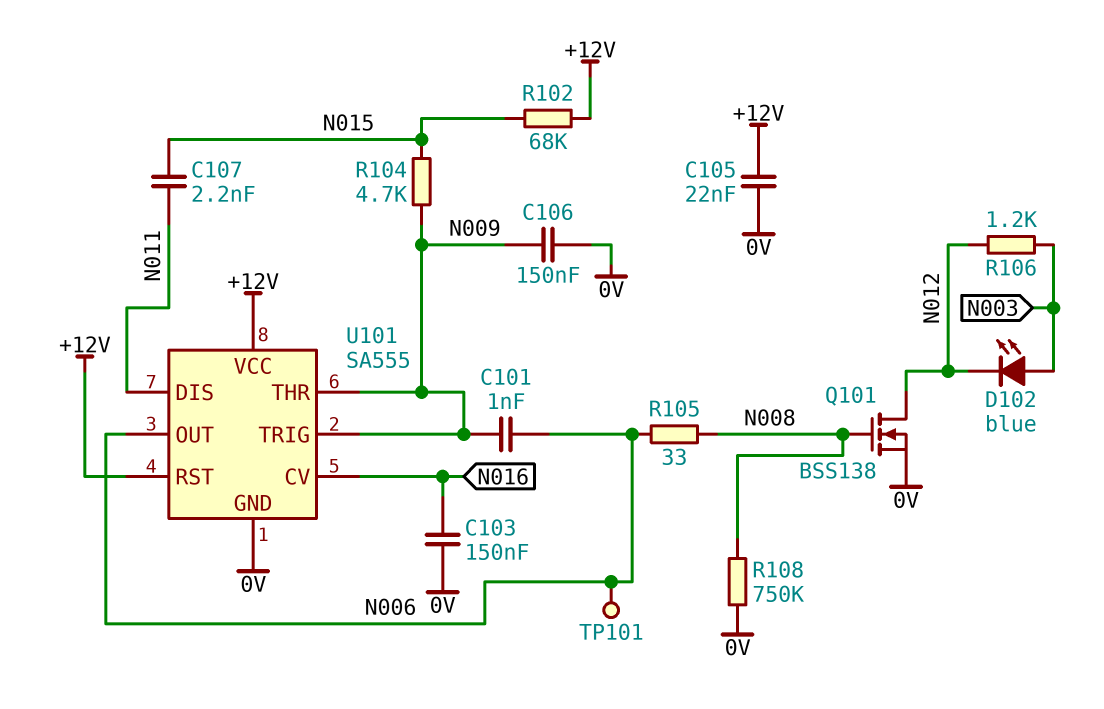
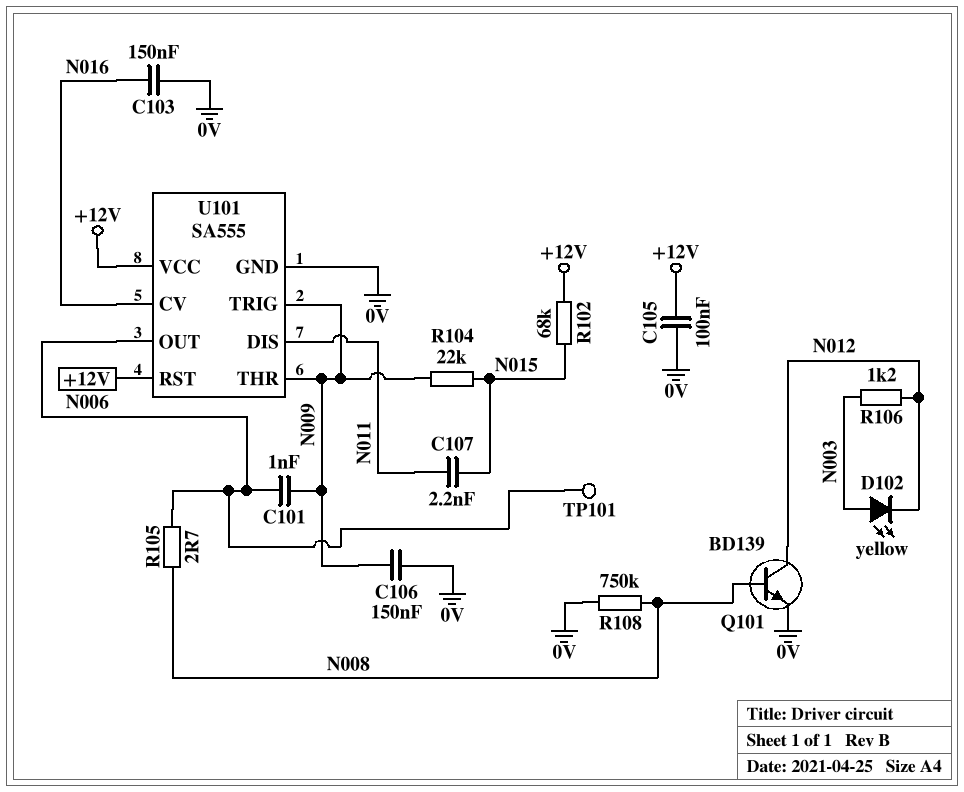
C105: 22nF (+12V, 0V) -> 100nF (+12V, 0V)
D102: LED blue (A N003, K N012) -> LED yellow (A N003, K N012)
Q101: NMOS BSS138 (G N008, D N012, S 0V) -> NPN BD139 (B N008, C N012, E 0V)
R104: 4.7k (N009, N015) -> 22k (N009, N015)
R105: 33 (N006, N008) -> 2.7 (N006, N008)

